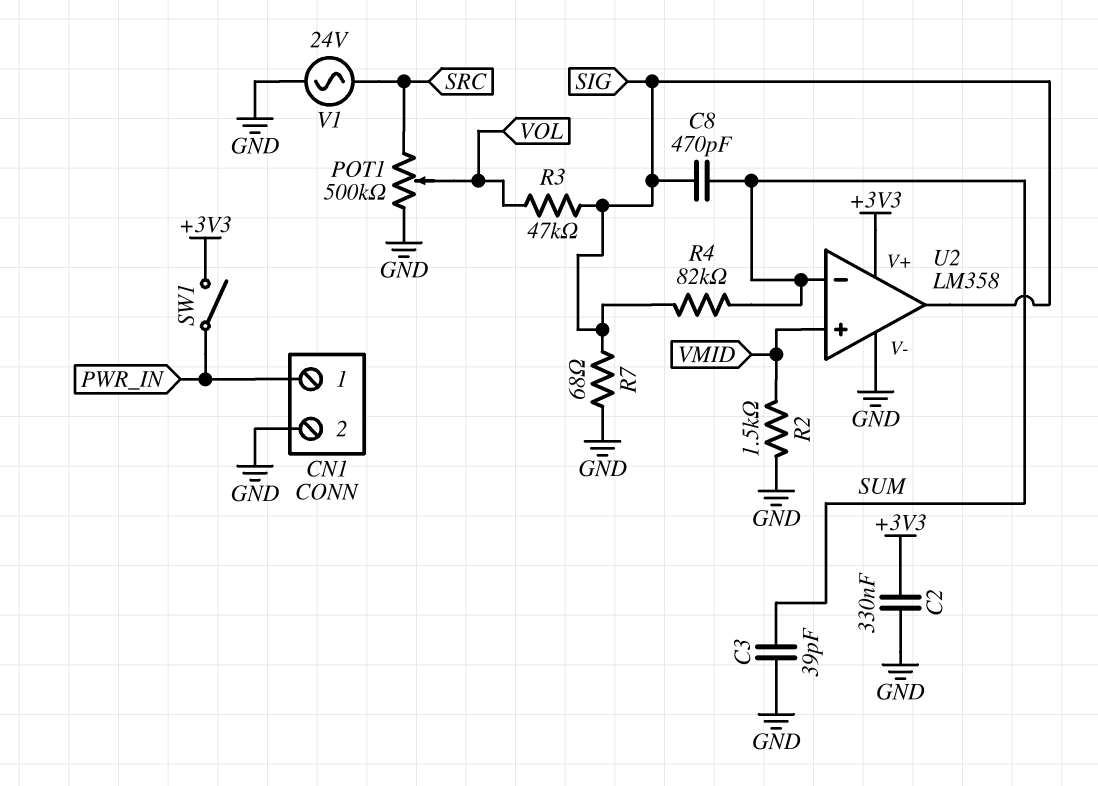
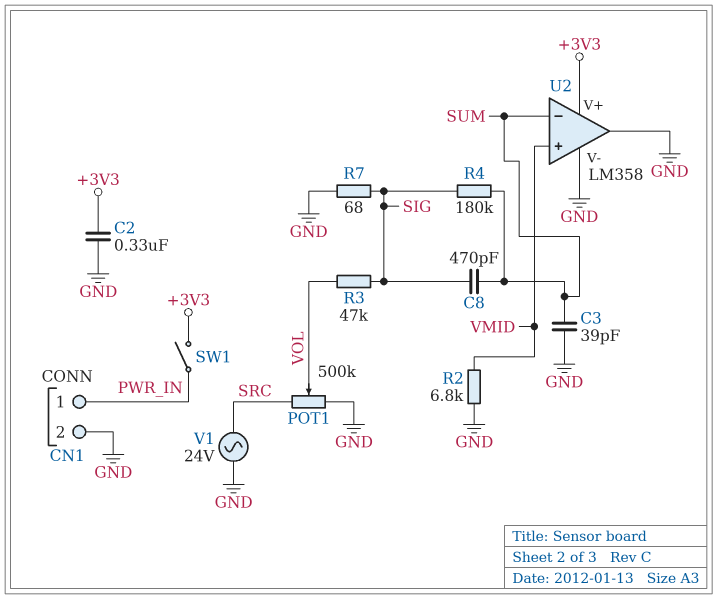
R2: 1.5k (GND, VMID) -> 6.8k (GND, VMID)
R4: 82k (SIG, SUM) -> 180k (SIG, SUM)
U2 pin out: SIG -> GND

